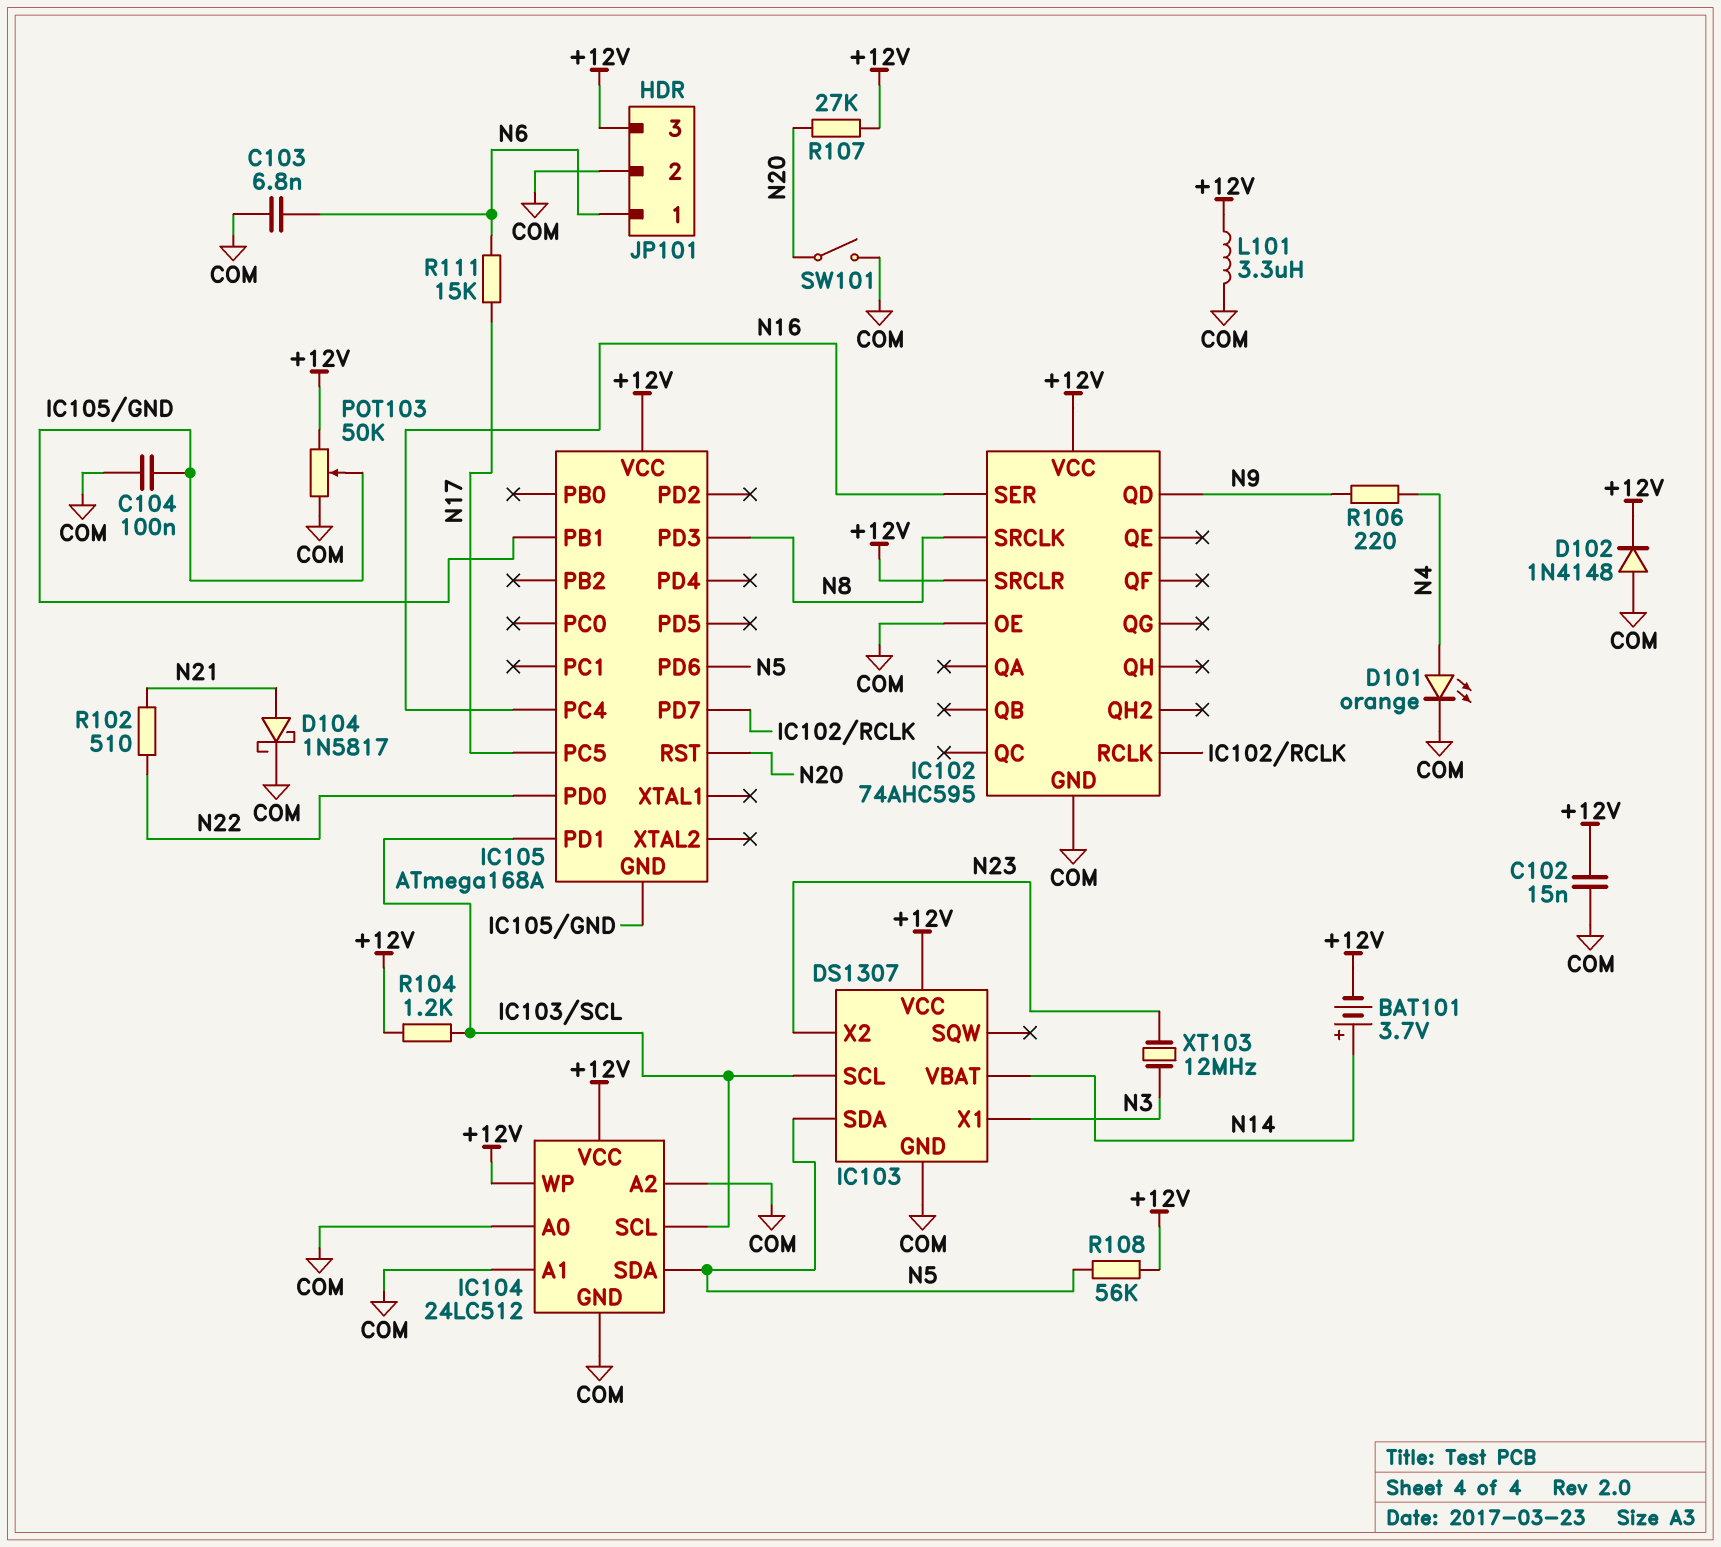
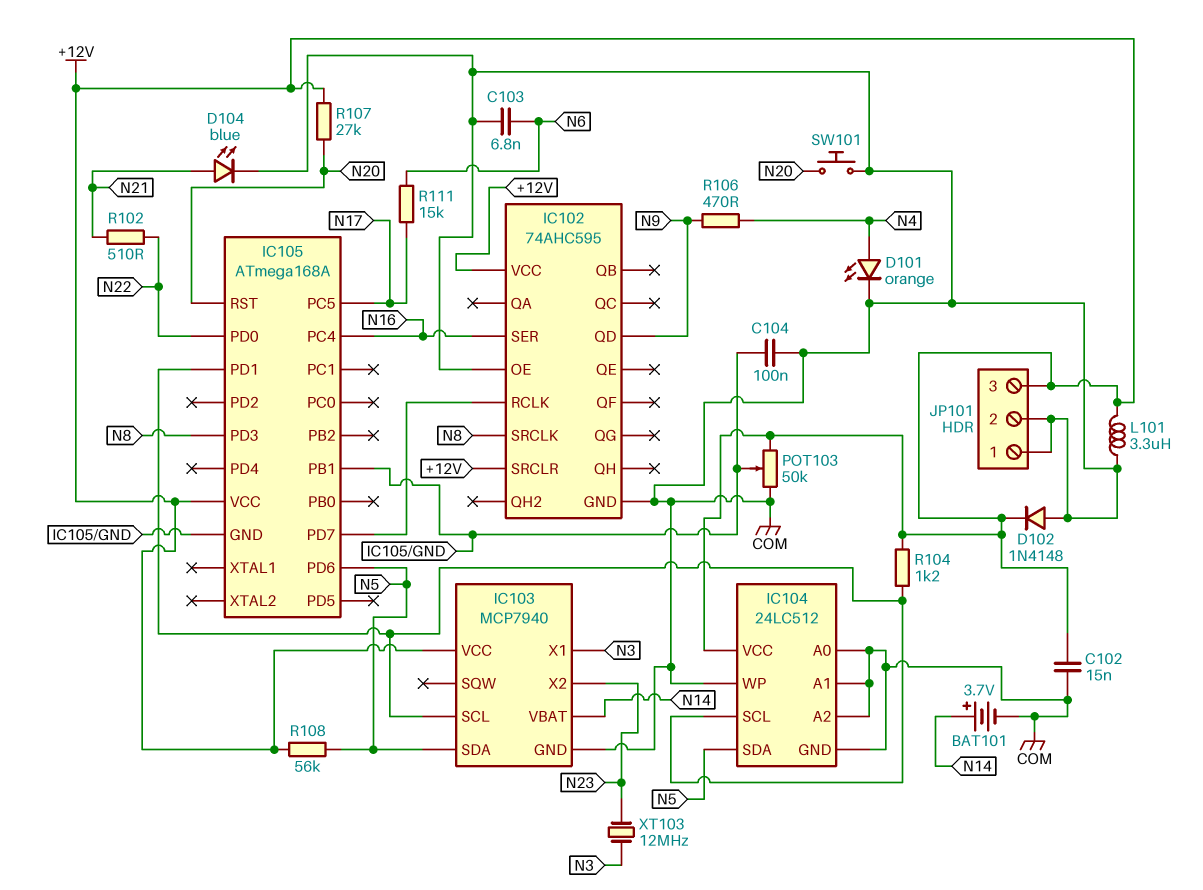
BAT101: 3.7V (plus N14, minus +12V) -> 3.7V (plus N14, minus COM)
D104: schottky 1N5817 (A N21, K COM) -> LED blue (A N21, K COM)
IC103: DS1307 -> MCP7940
IC104 pin WP: +12V -> COM
JP101 pin 1: N6 -> COM
R106: 220 (N4, N9) -> 470 (N4, N9)
SW101: switch (COM, N20) -> button (COM, N20)

